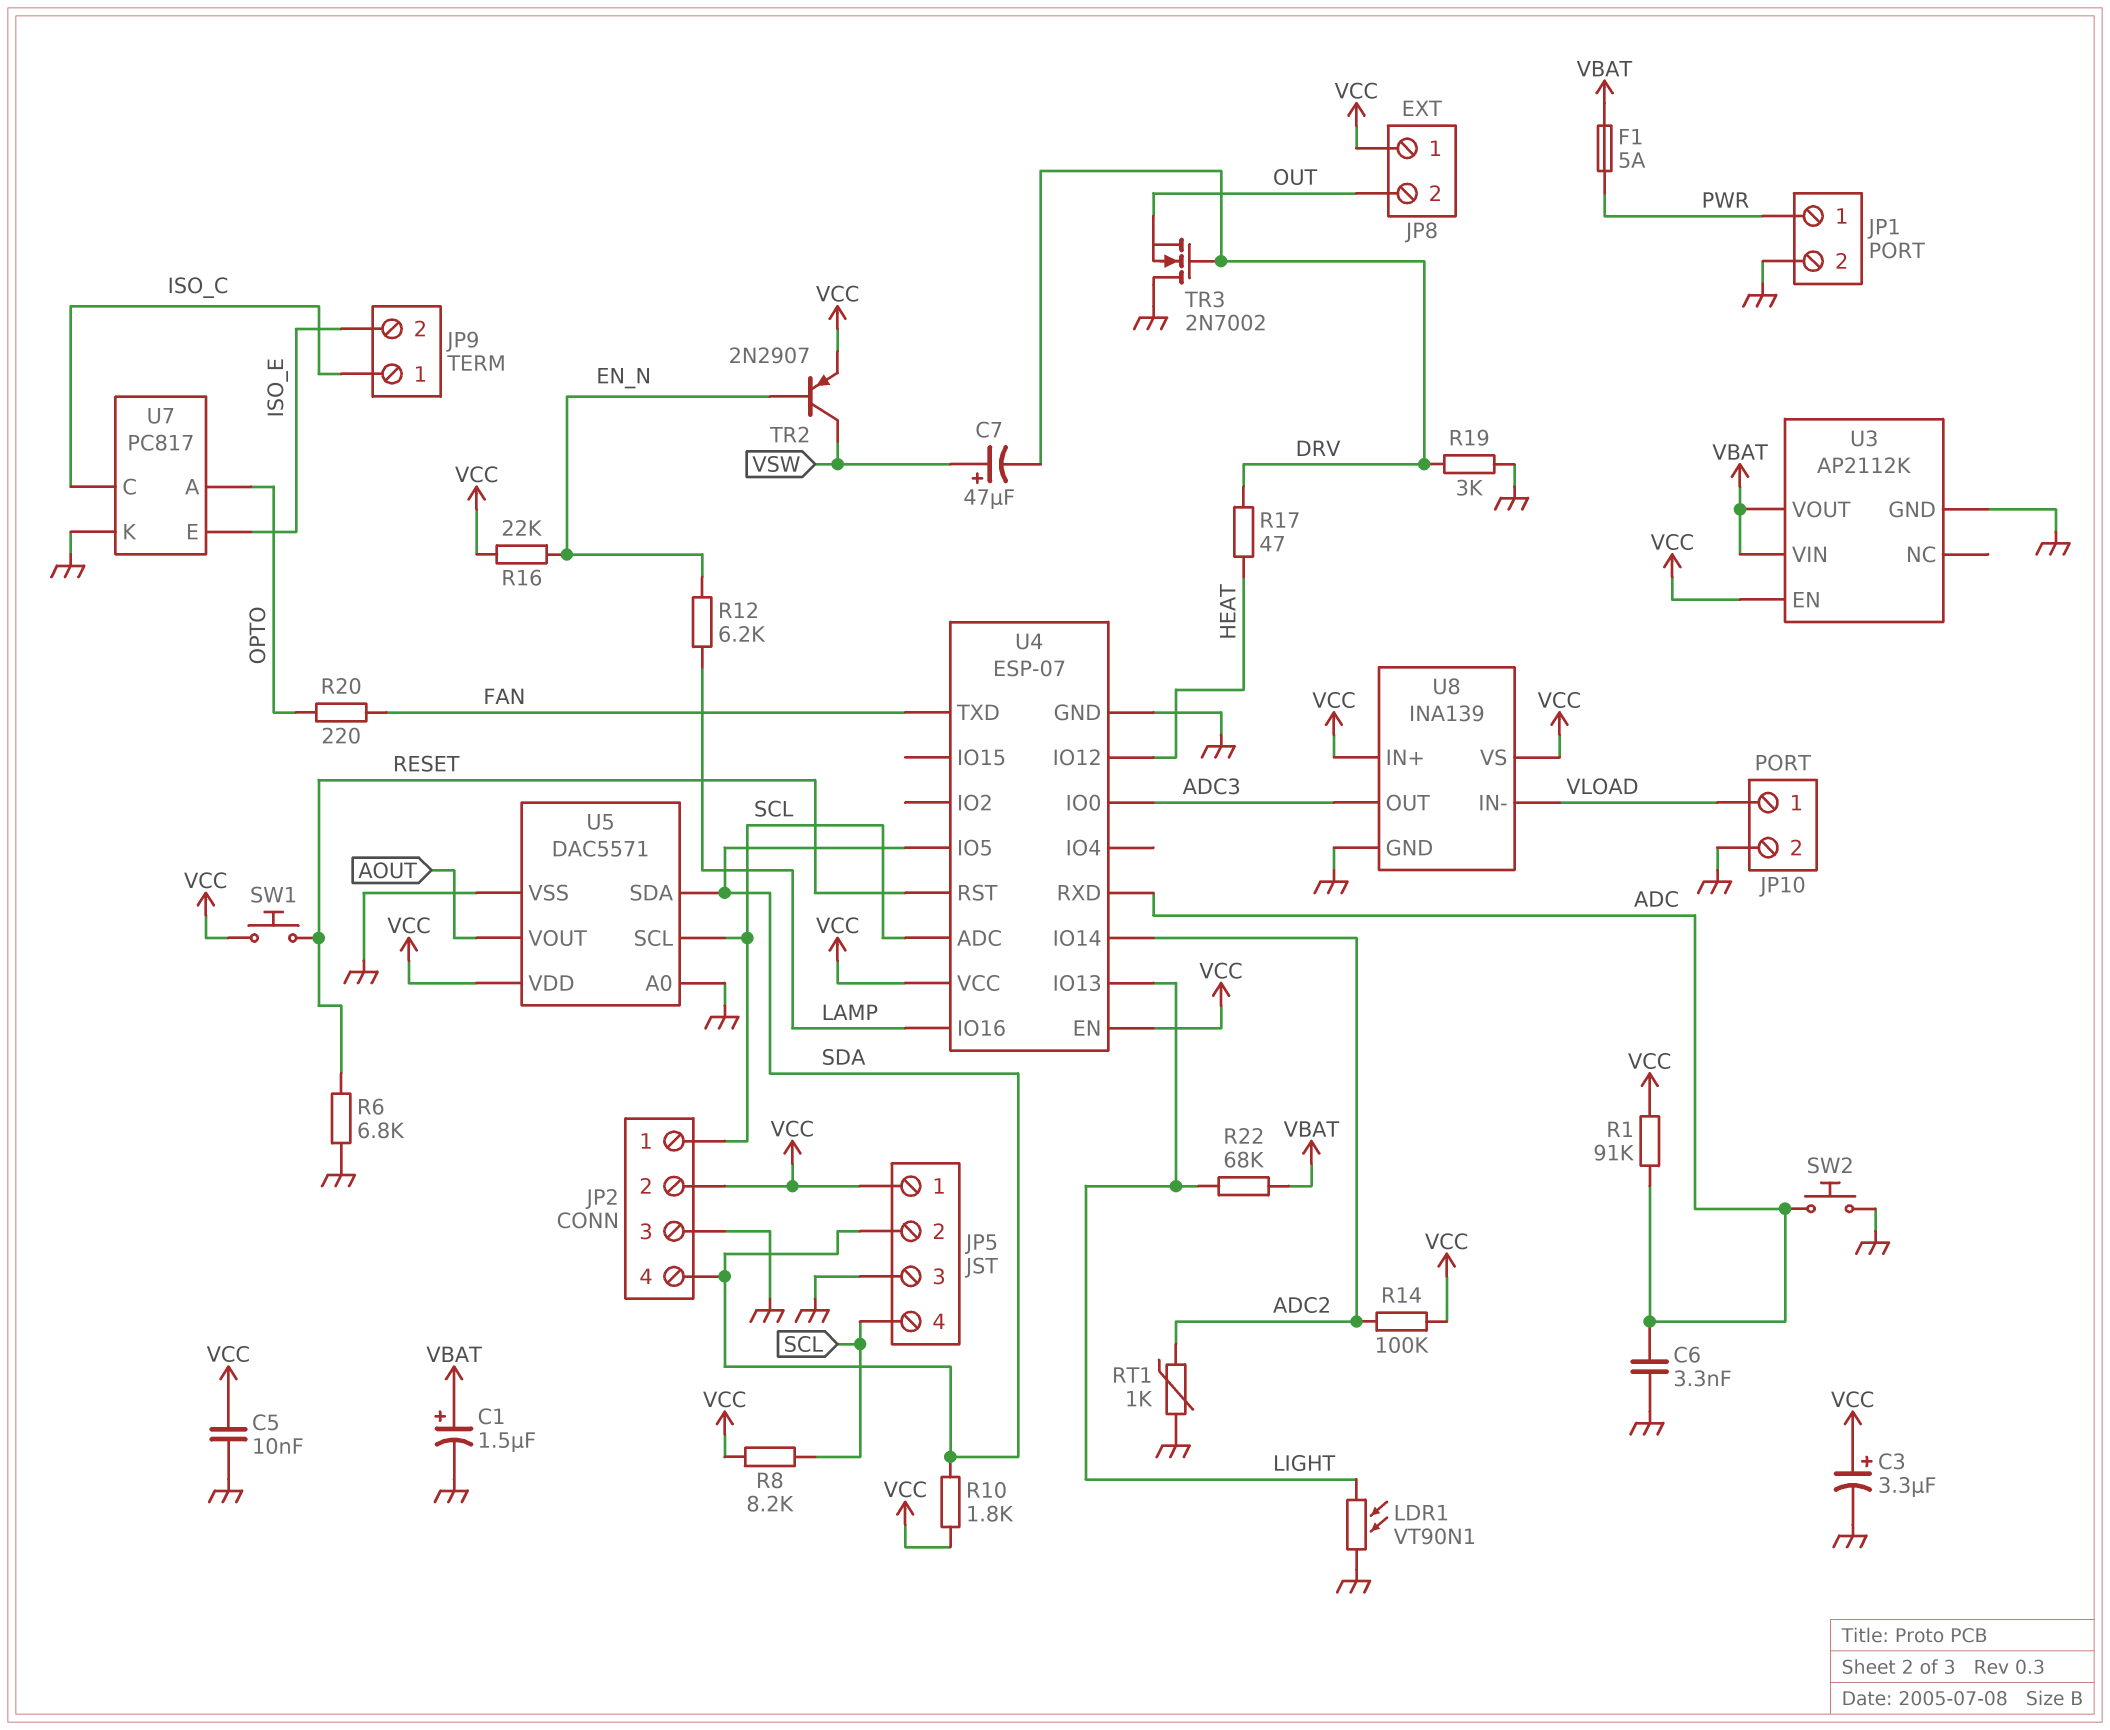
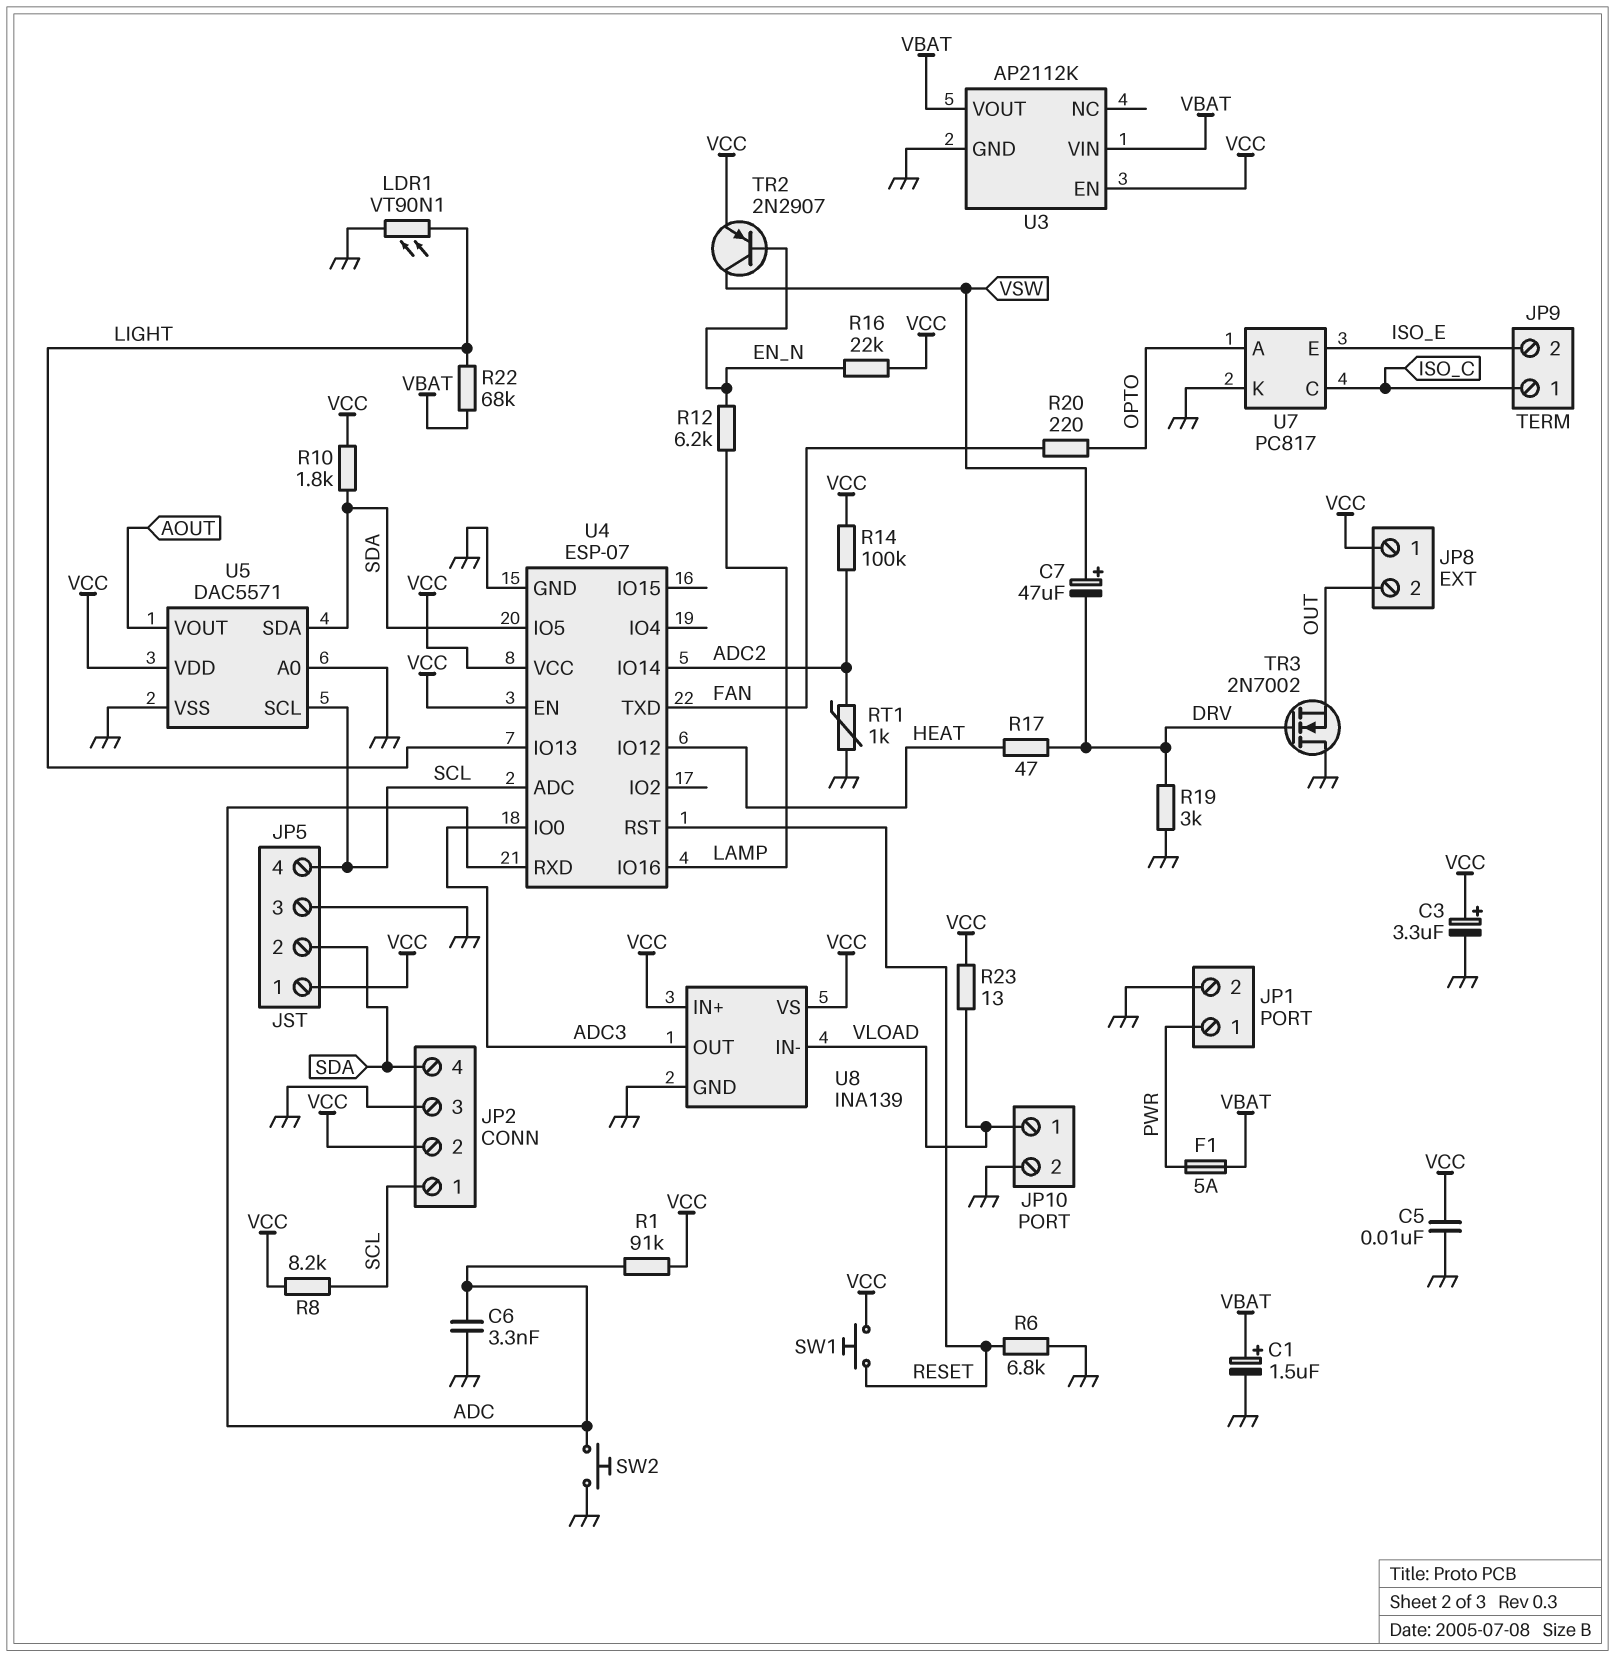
R23: none -> 13 (VCC, VLOAD)

